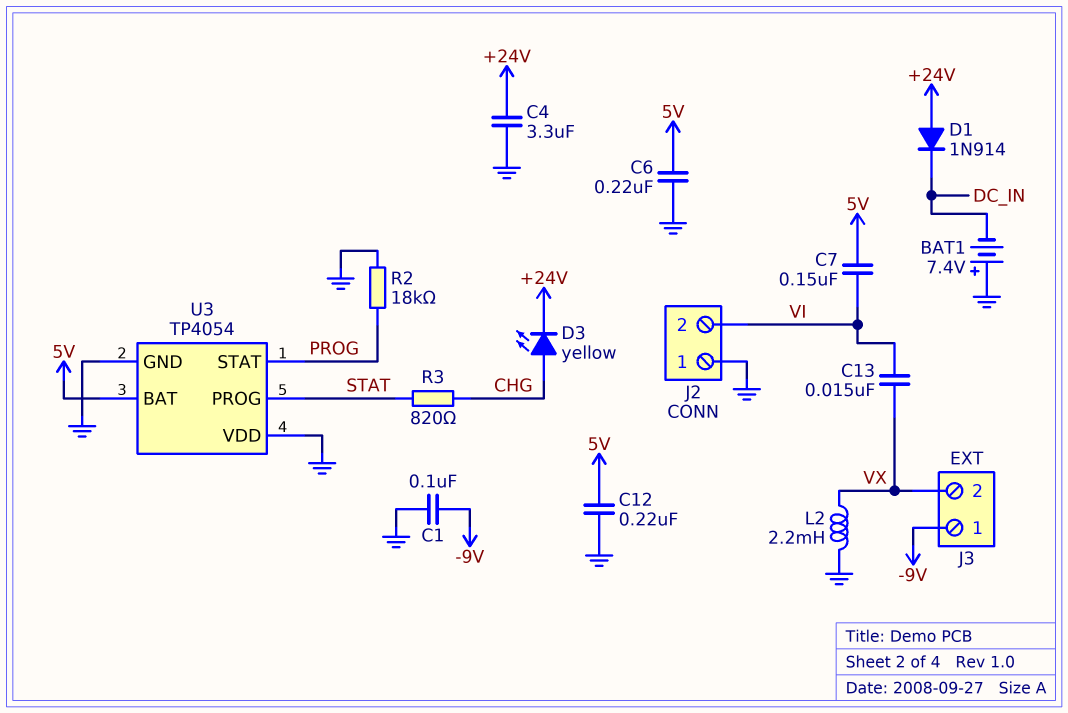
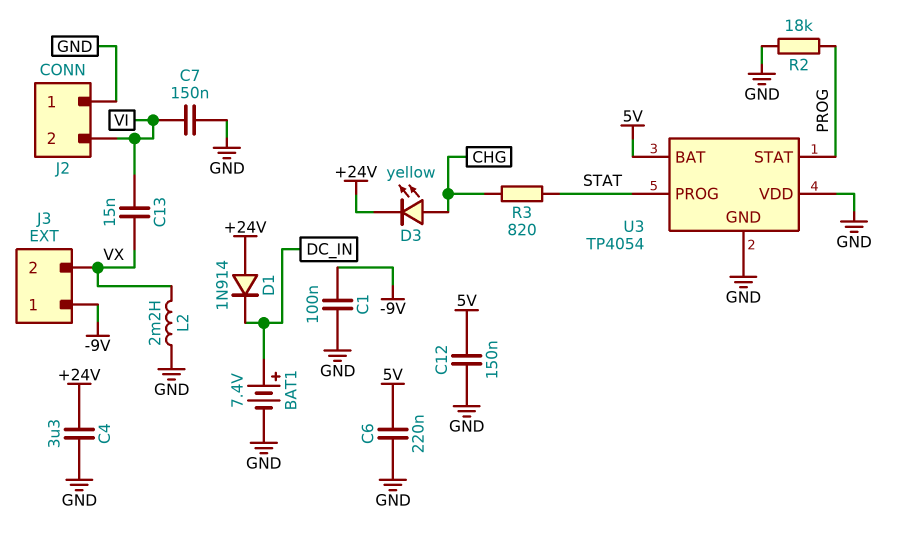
BAT1: 7.4V (plus GND, minus DC_IN) -> 7.4V (plus DC_IN, minus GND)
C7: 150nF (5V, VI) -> 150nF (GND, VI)
C12: 220nF (5V, GND) -> 150nF (5V, GND)

